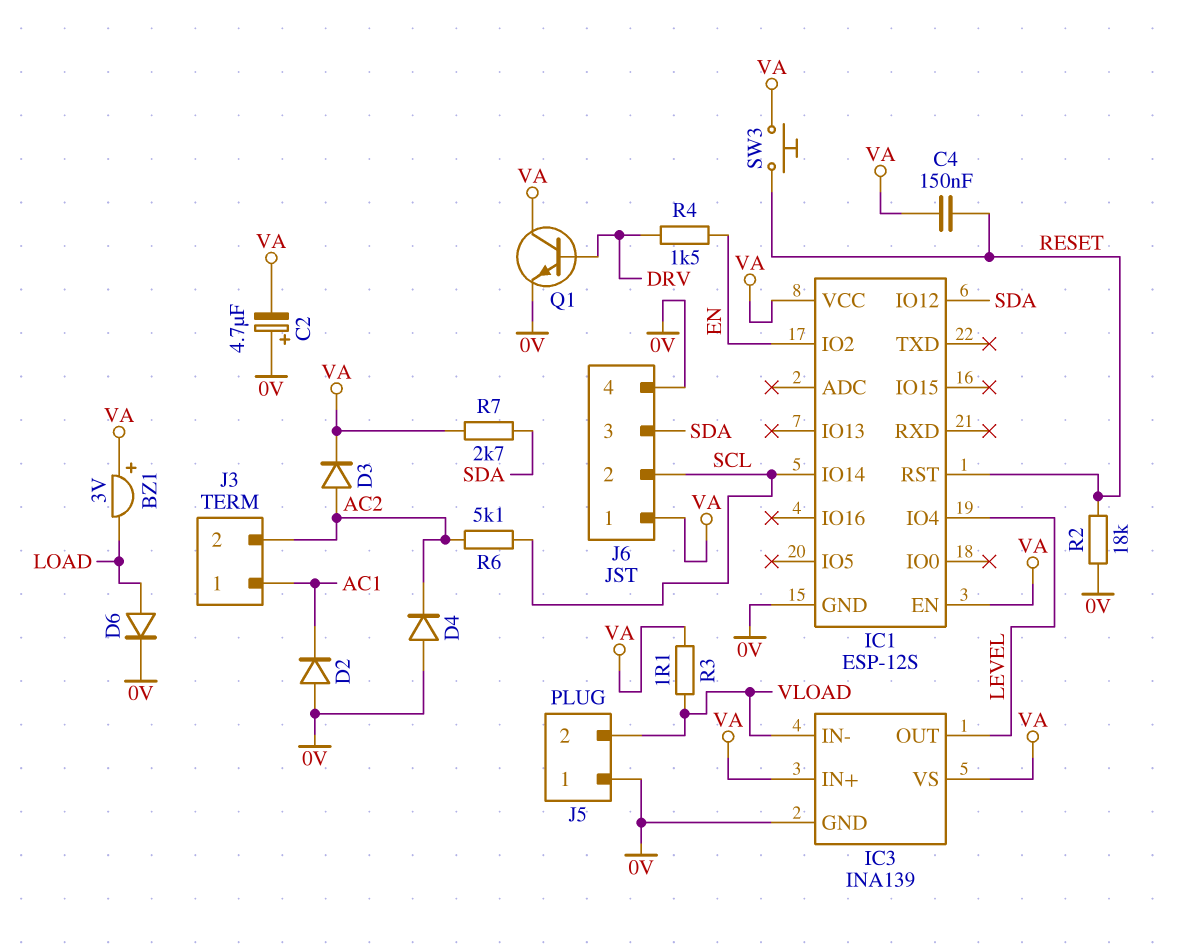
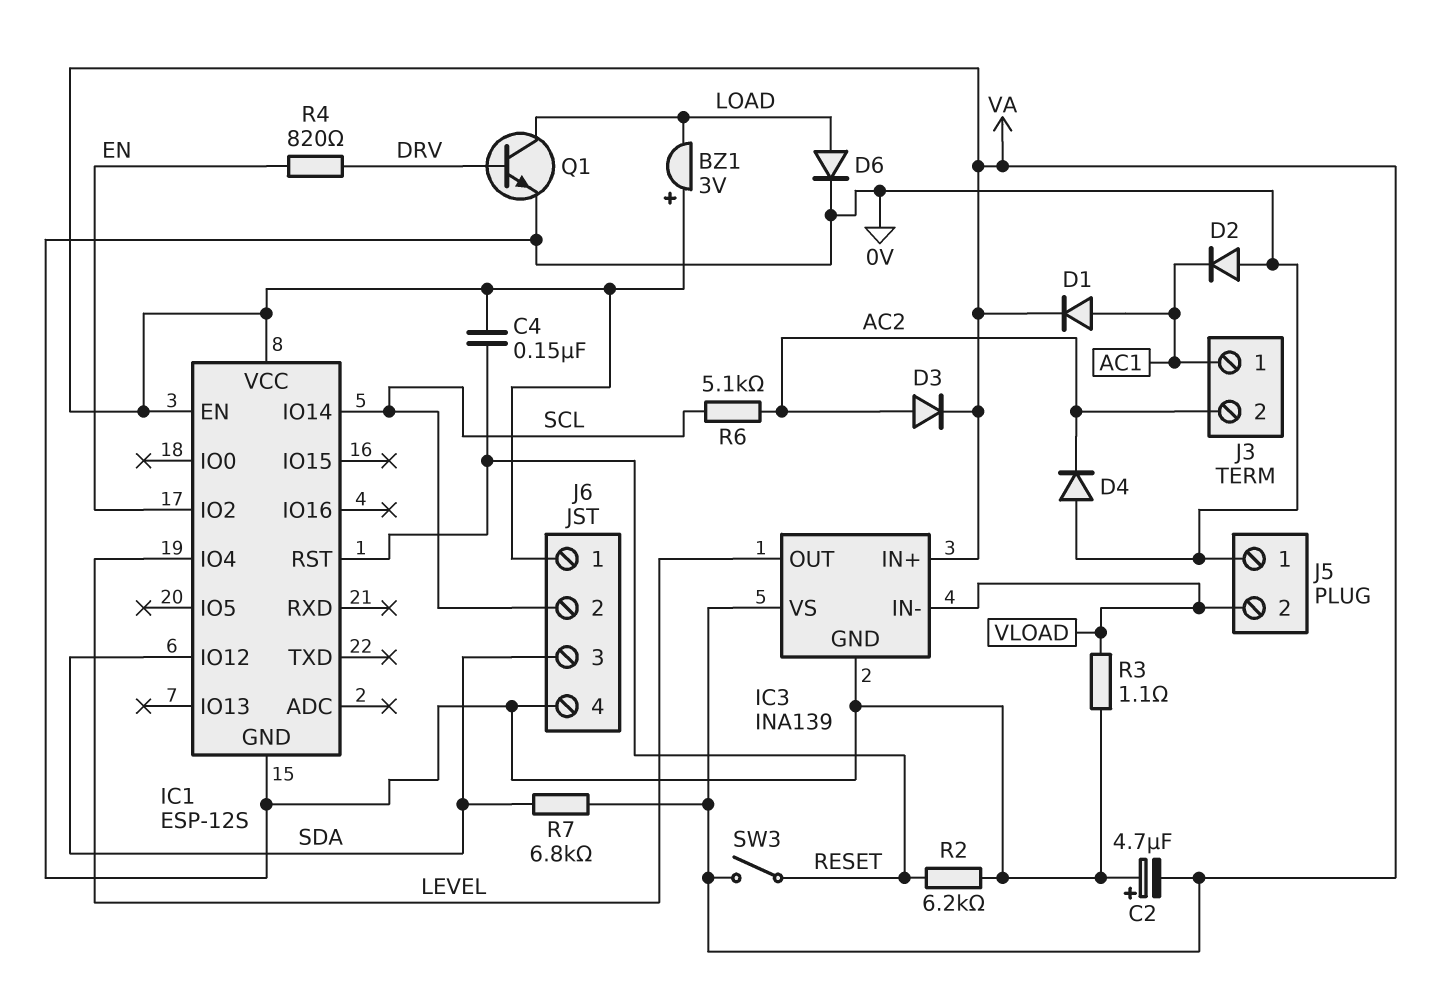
D1: none -> diode (A AC1, K VA)
Q1: NPN (B DRV, C VA, E 0V) -> NPN (B DRV, C LOAD, E 0V)
R2: 18k (0V, RESET) -> 6.2k (0V, RESET)
R3: 1.1 (VA, VLOAD) -> 1.1 (0V, VLOAD)
R4: 1.5k (DRV, EN) -> 820 (DRV, EN)
R7: 2.7k (SDA, VA) -> 6.8k (SDA, VA)
SW3: button (RESET, VA) -> switch (RESET, VA)

